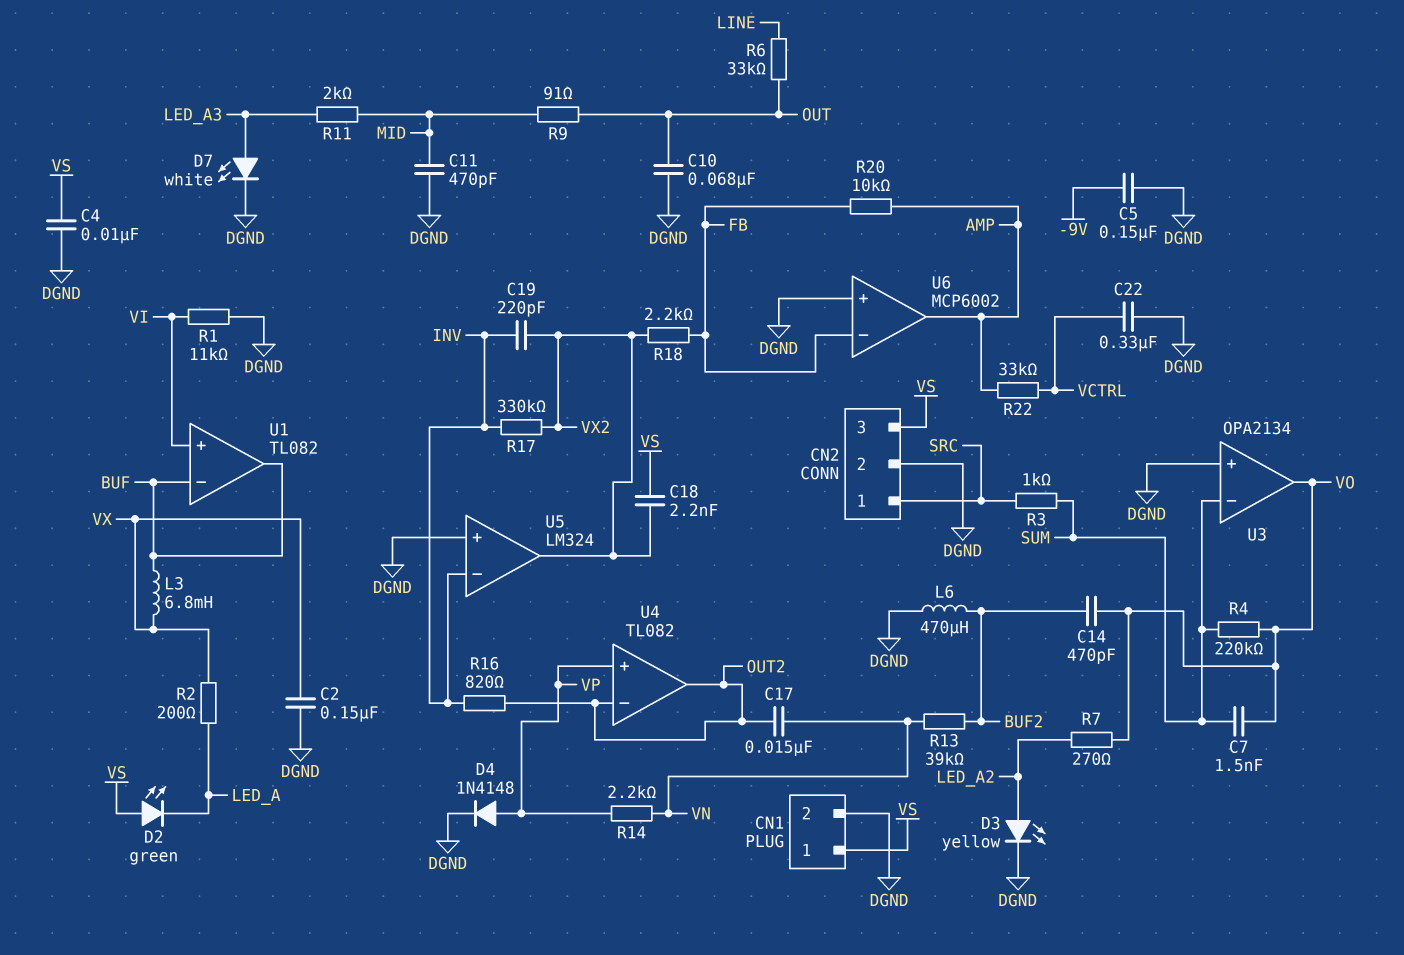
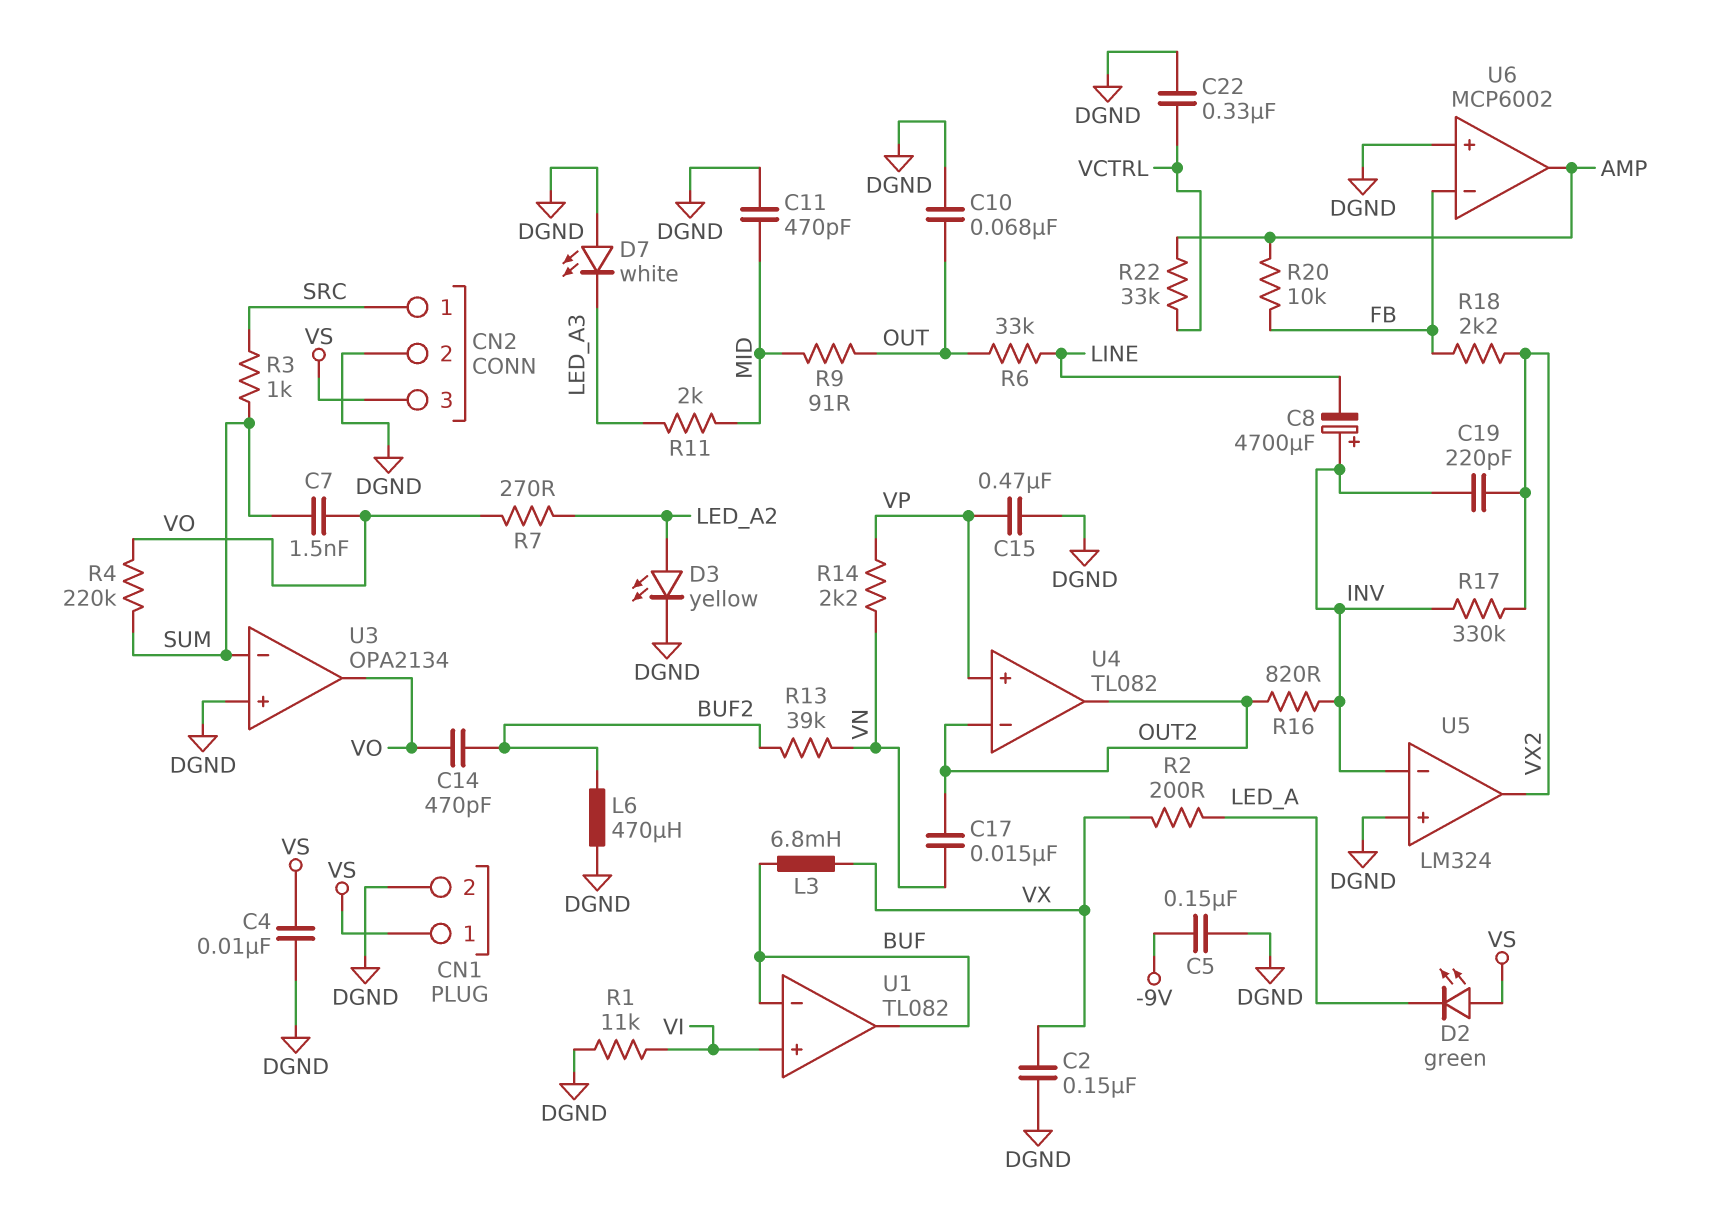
C8: none -> 4700uF (plus INV, minus LINE)
C15: none -> 470nF (DGND, VP)
C18: 2.2nF (VS, VX2) -> none
D4: diode 1N4148 (A VP, K DGND) -> none
D7: LED white (A LED_A3, K DGND) -> LED white (A DGND, K LED_A3)

